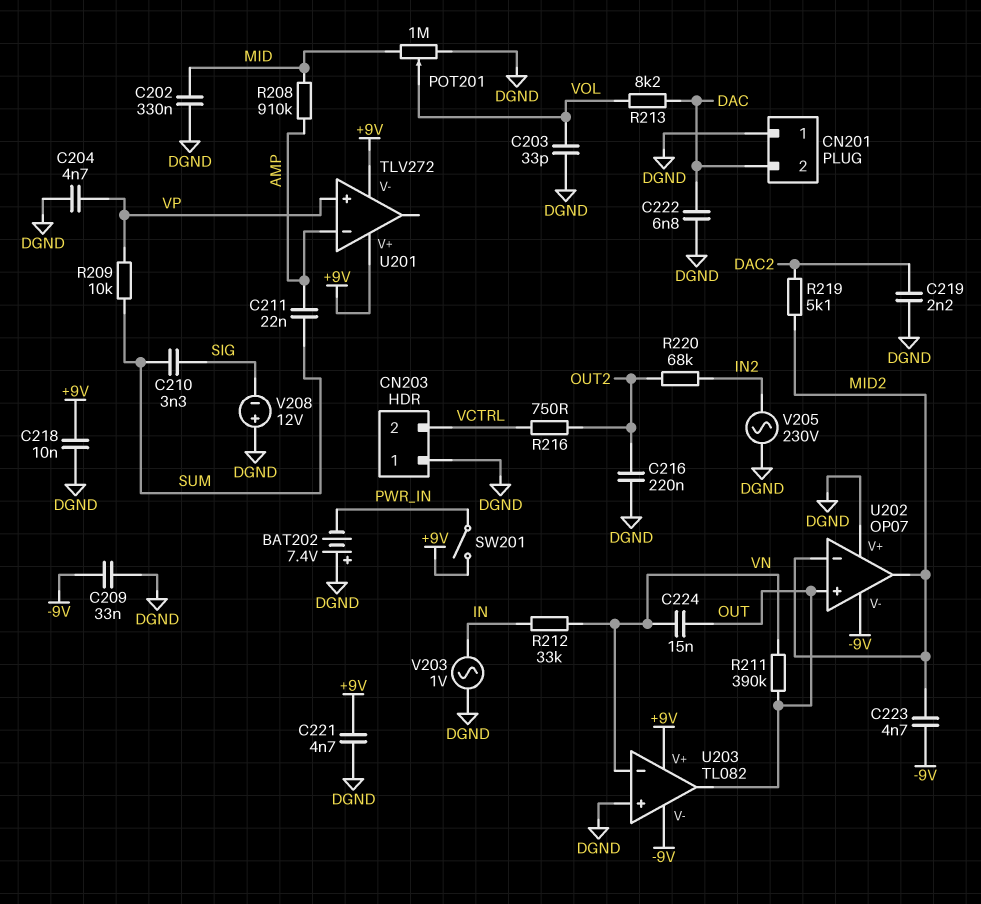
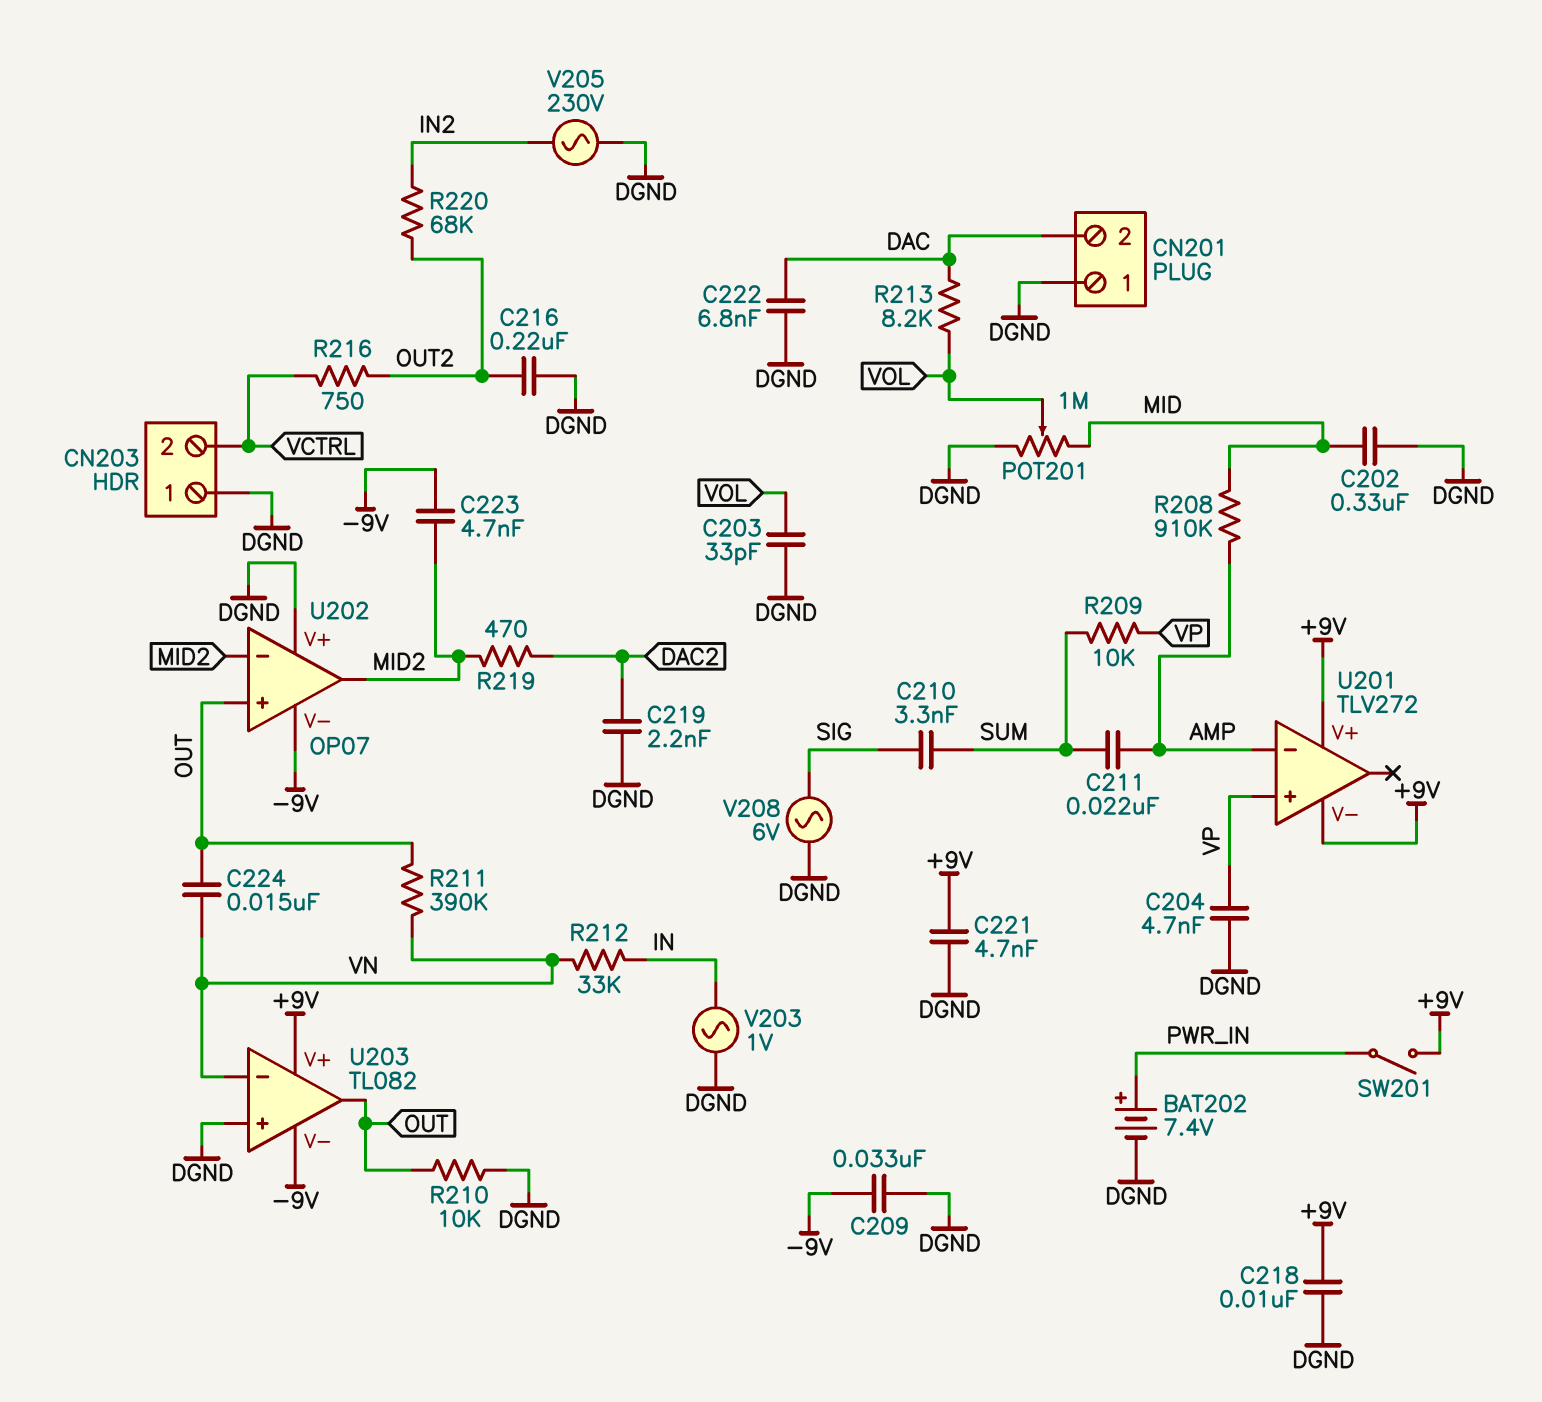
BAT202: 7.4V (plus DGND, minus PWR_IN) -> 7.4V (plus PWR_IN, minus DGND)
R210: none -> 10k (DGND, OUT)
R219: 5.1k (DAC2, MID2) -> 470 (DAC2, MID2)
V208: 12V (plus DGND, minus SIG) -> AC 6V (DGND, SIG)

